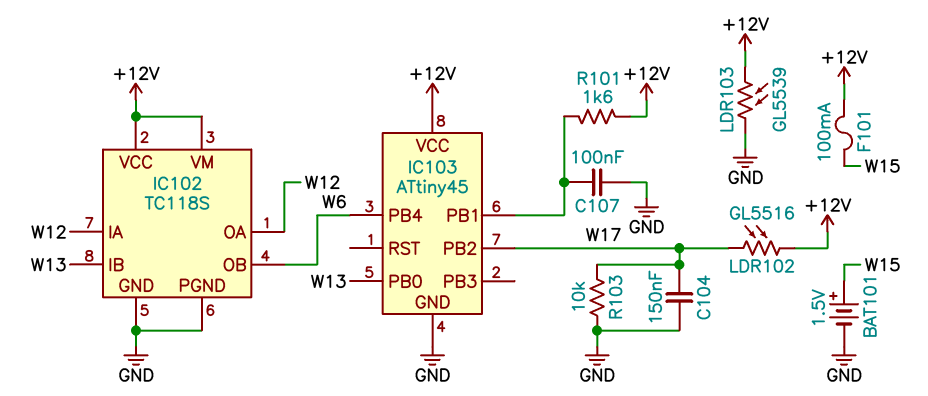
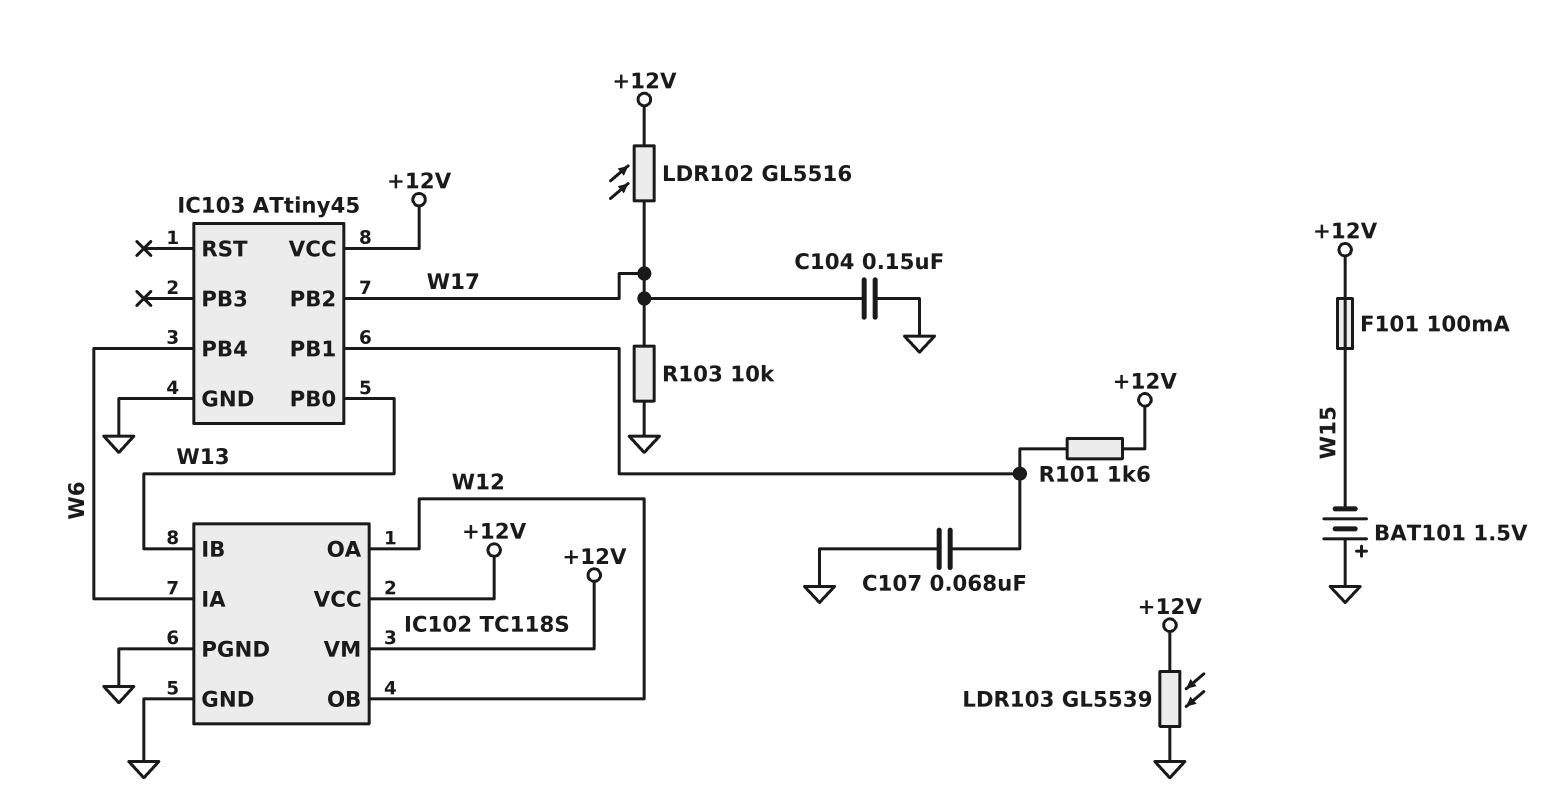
BAT101: 1.5V (plus W15, minus GND) -> 1.5V (plus GND, minus W15)
C107: 100nF (GND, IC103/PB1) -> 68nF (GND, IC103/PB1)
IC102 pin IA: W12 -> W6
IC102 pin OB: W6 -> W12

